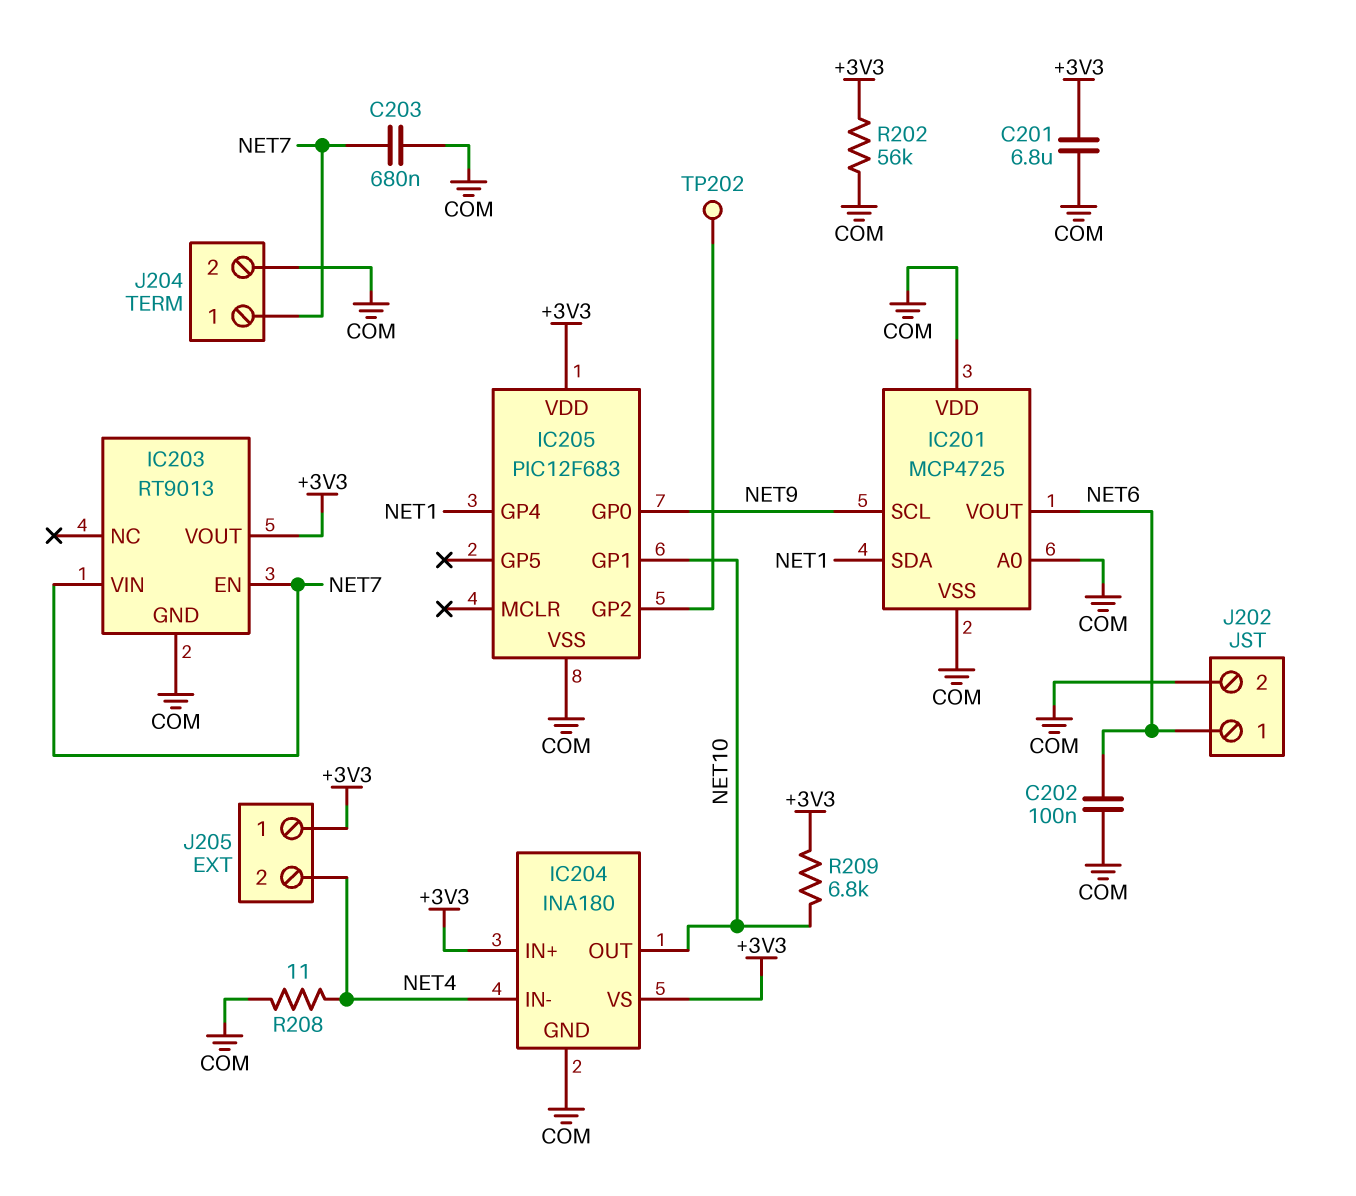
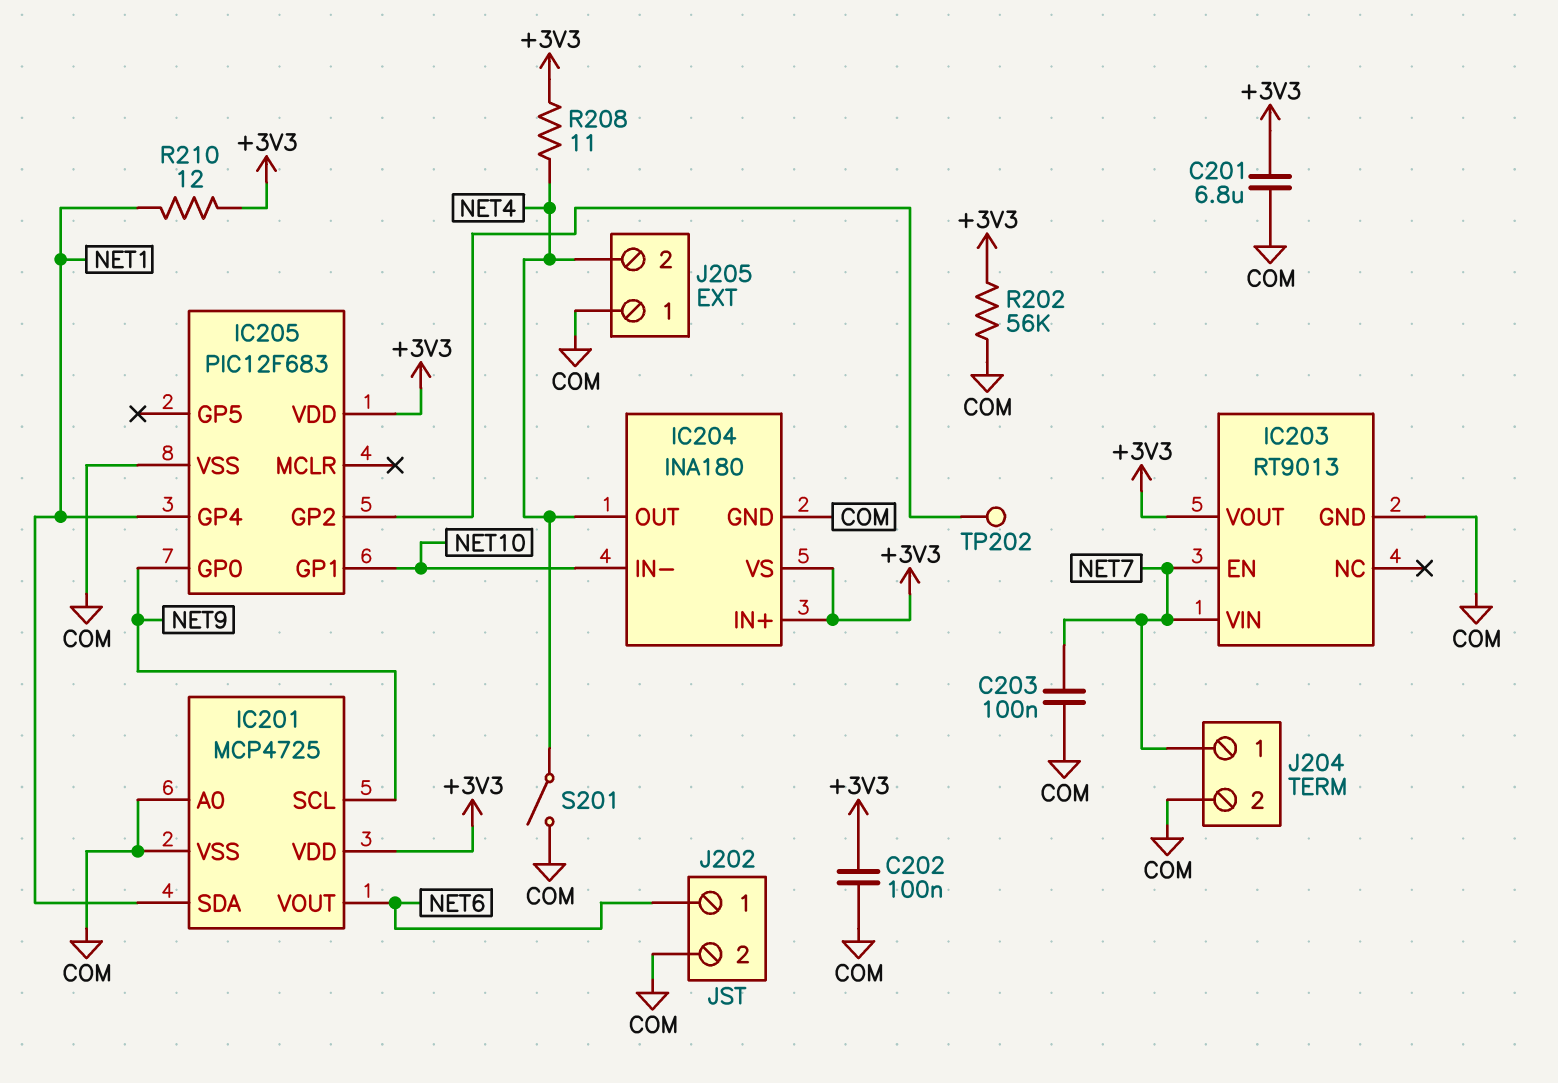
C202: 100nF (COM, NET6) -> 100nF (+3V3, COM)
C203: 680nF (COM, NET7) -> 100nF (COM, NET7)
IC201 pin VDD: COM -> +3V3
IC204 pin IN-: NET4 -> NET10
IC204 pin OUT: NET10 -> NET4
J205 pin 1: +3V3 -> COM
R208: 11 (COM, NET4) -> 11 (+3V3, NET4)
R209: 6.8k (+3V3, NET10) -> none
R210: none -> 12 (+3V3, NET1)
S201: none -> switch (COM, NET4)

